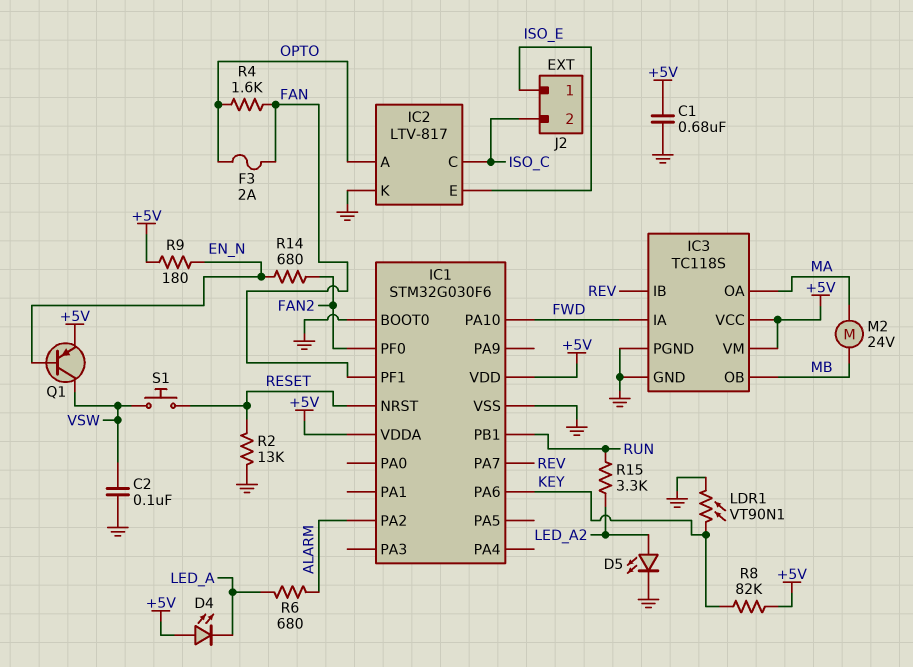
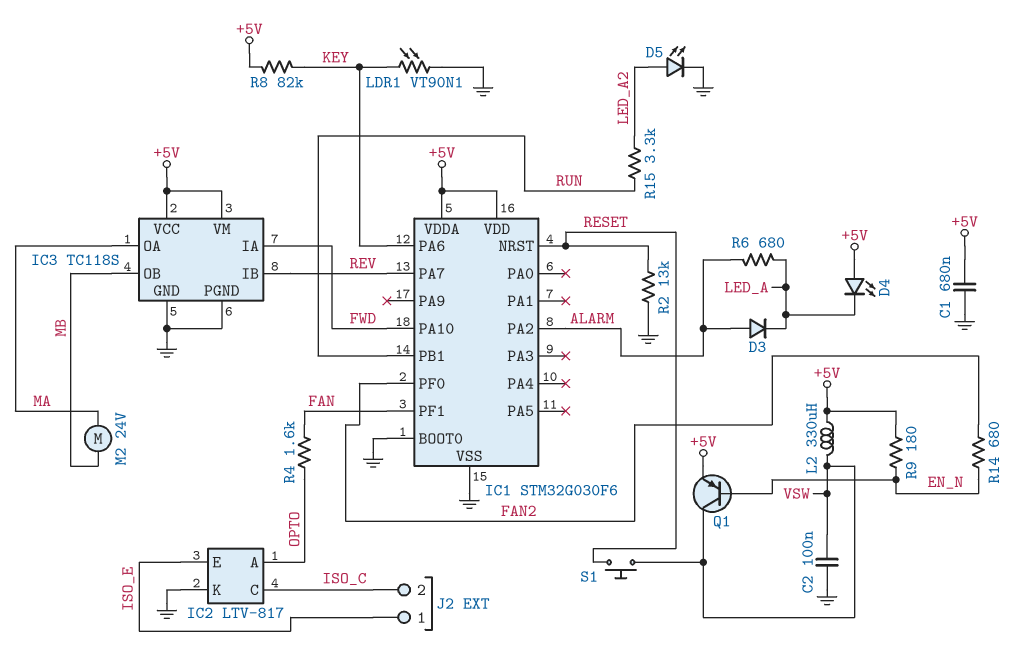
D3: none -> diode (A ALARM, K LED_A)
F3: 2A (FAN, OPTO) -> none
L2: none -> 330uH (+5V, VSW)

